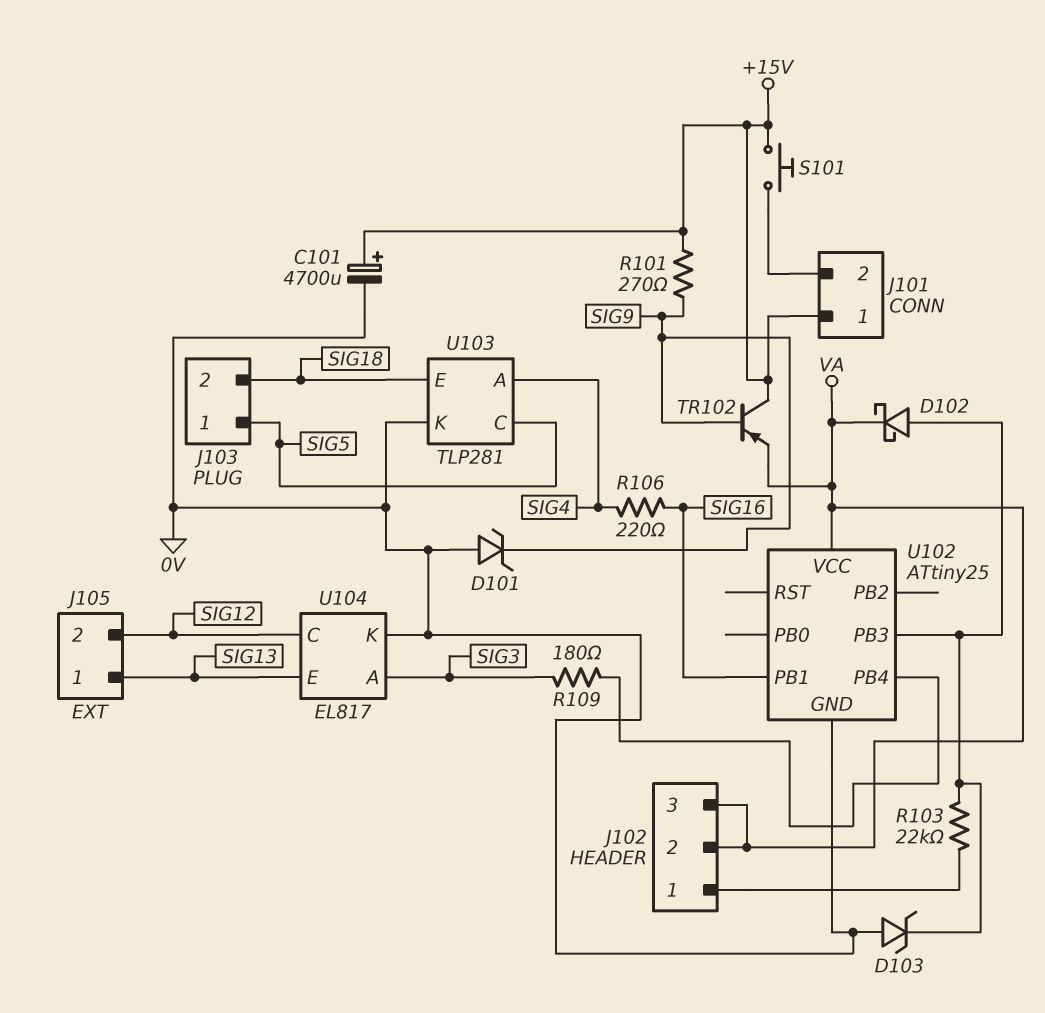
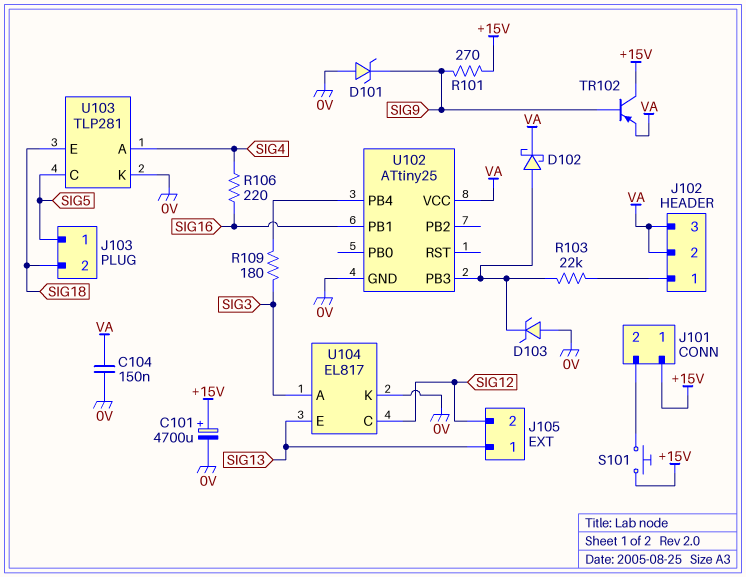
C104: none -> 150nF (0V, VA)

